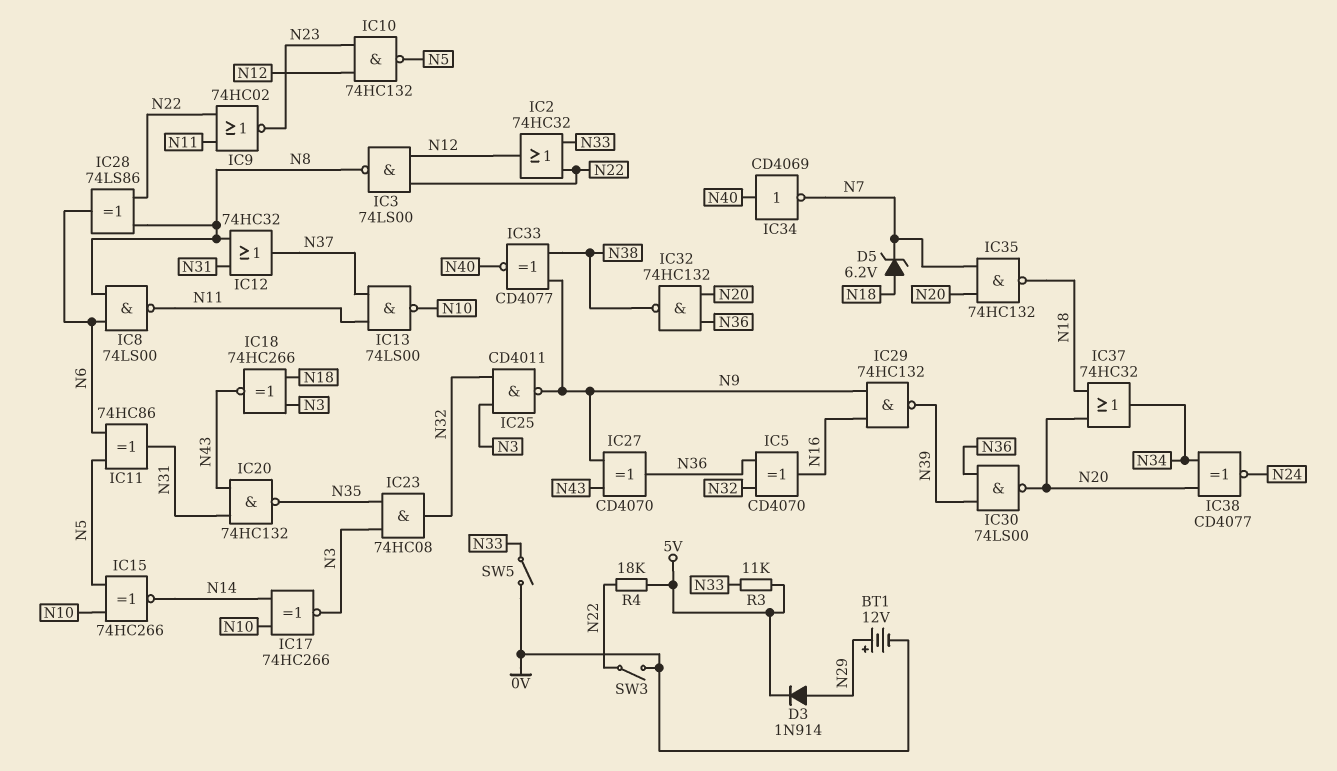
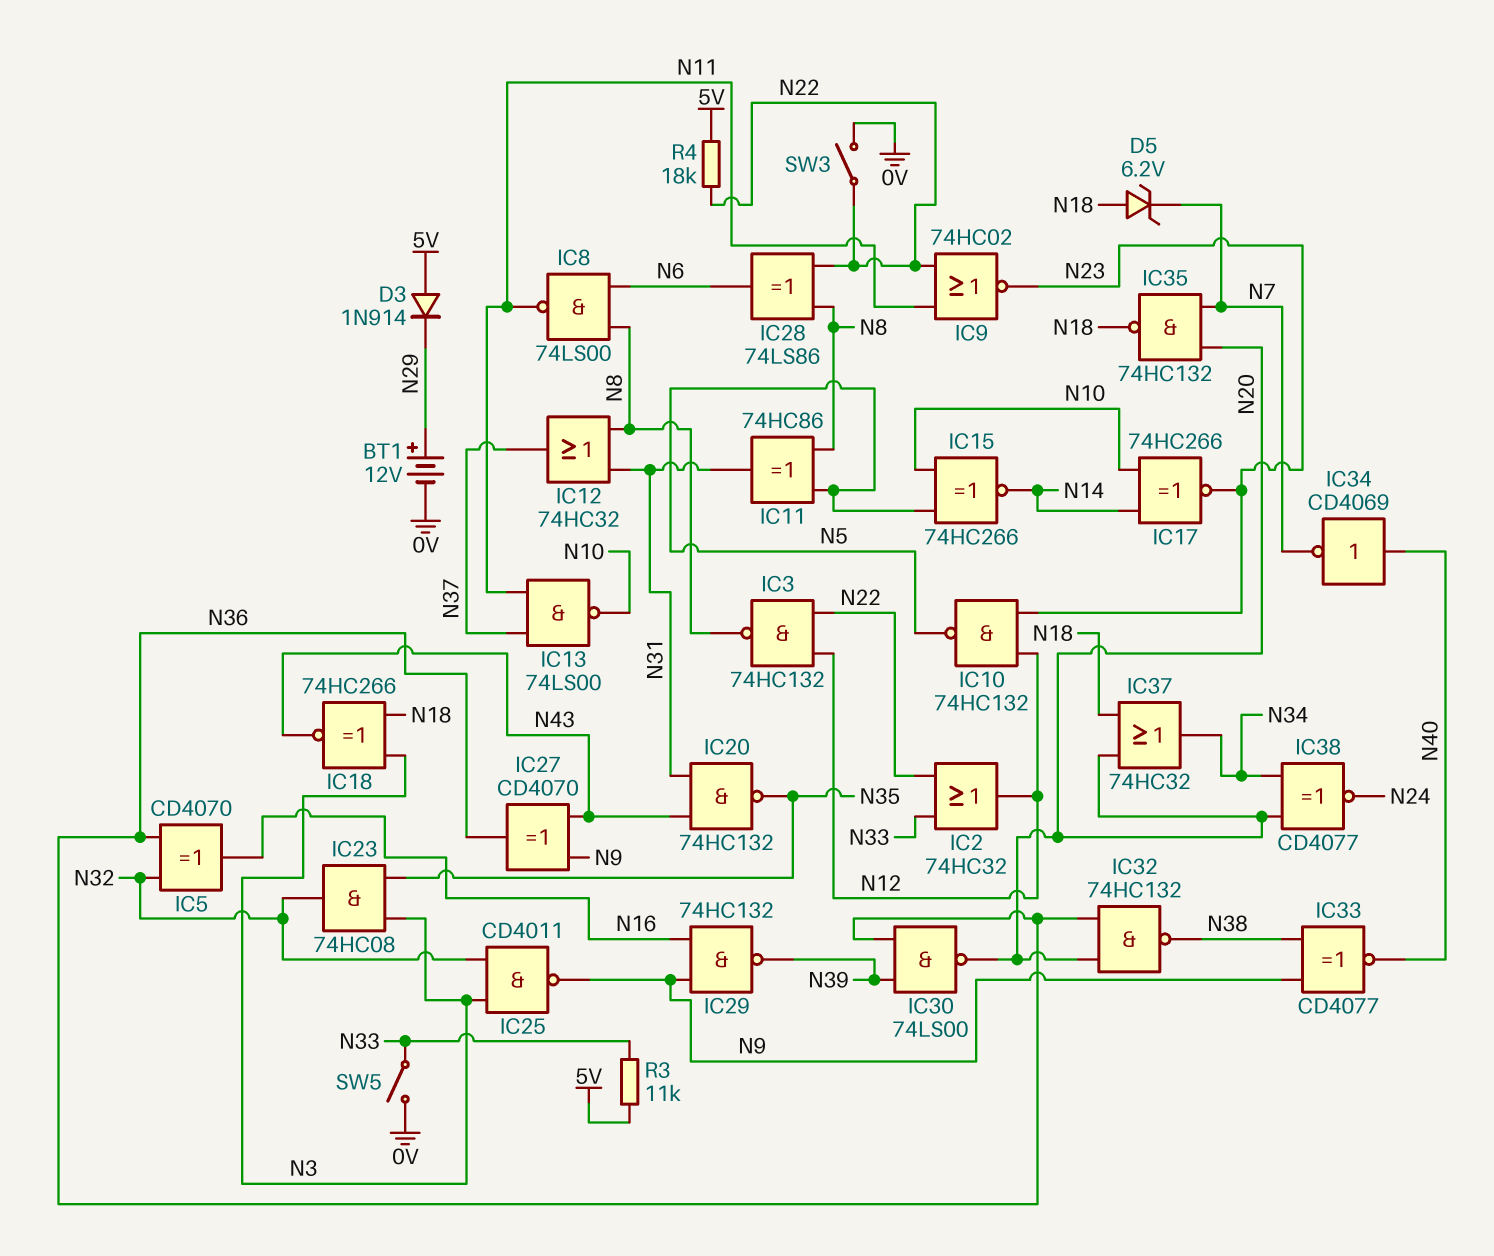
D3: diode 1N914 (A N29, K 5V) -> diode 1N914 (A 5V, K N29)
IC3: NAND 74LS00 (in N12, in N22, out N8) -> NAND 74HC132 (in N12, in N22, out N8)
IC11: XOR 74HC86 (in N5, in N6, out N31) -> XOR 74HC86 (in N5, in N8, out N31)
IC17: XNOR 74HC266 (in N10, in N14, out N3) -> XNOR 74HC266 (in N10, in N14, out N23)

